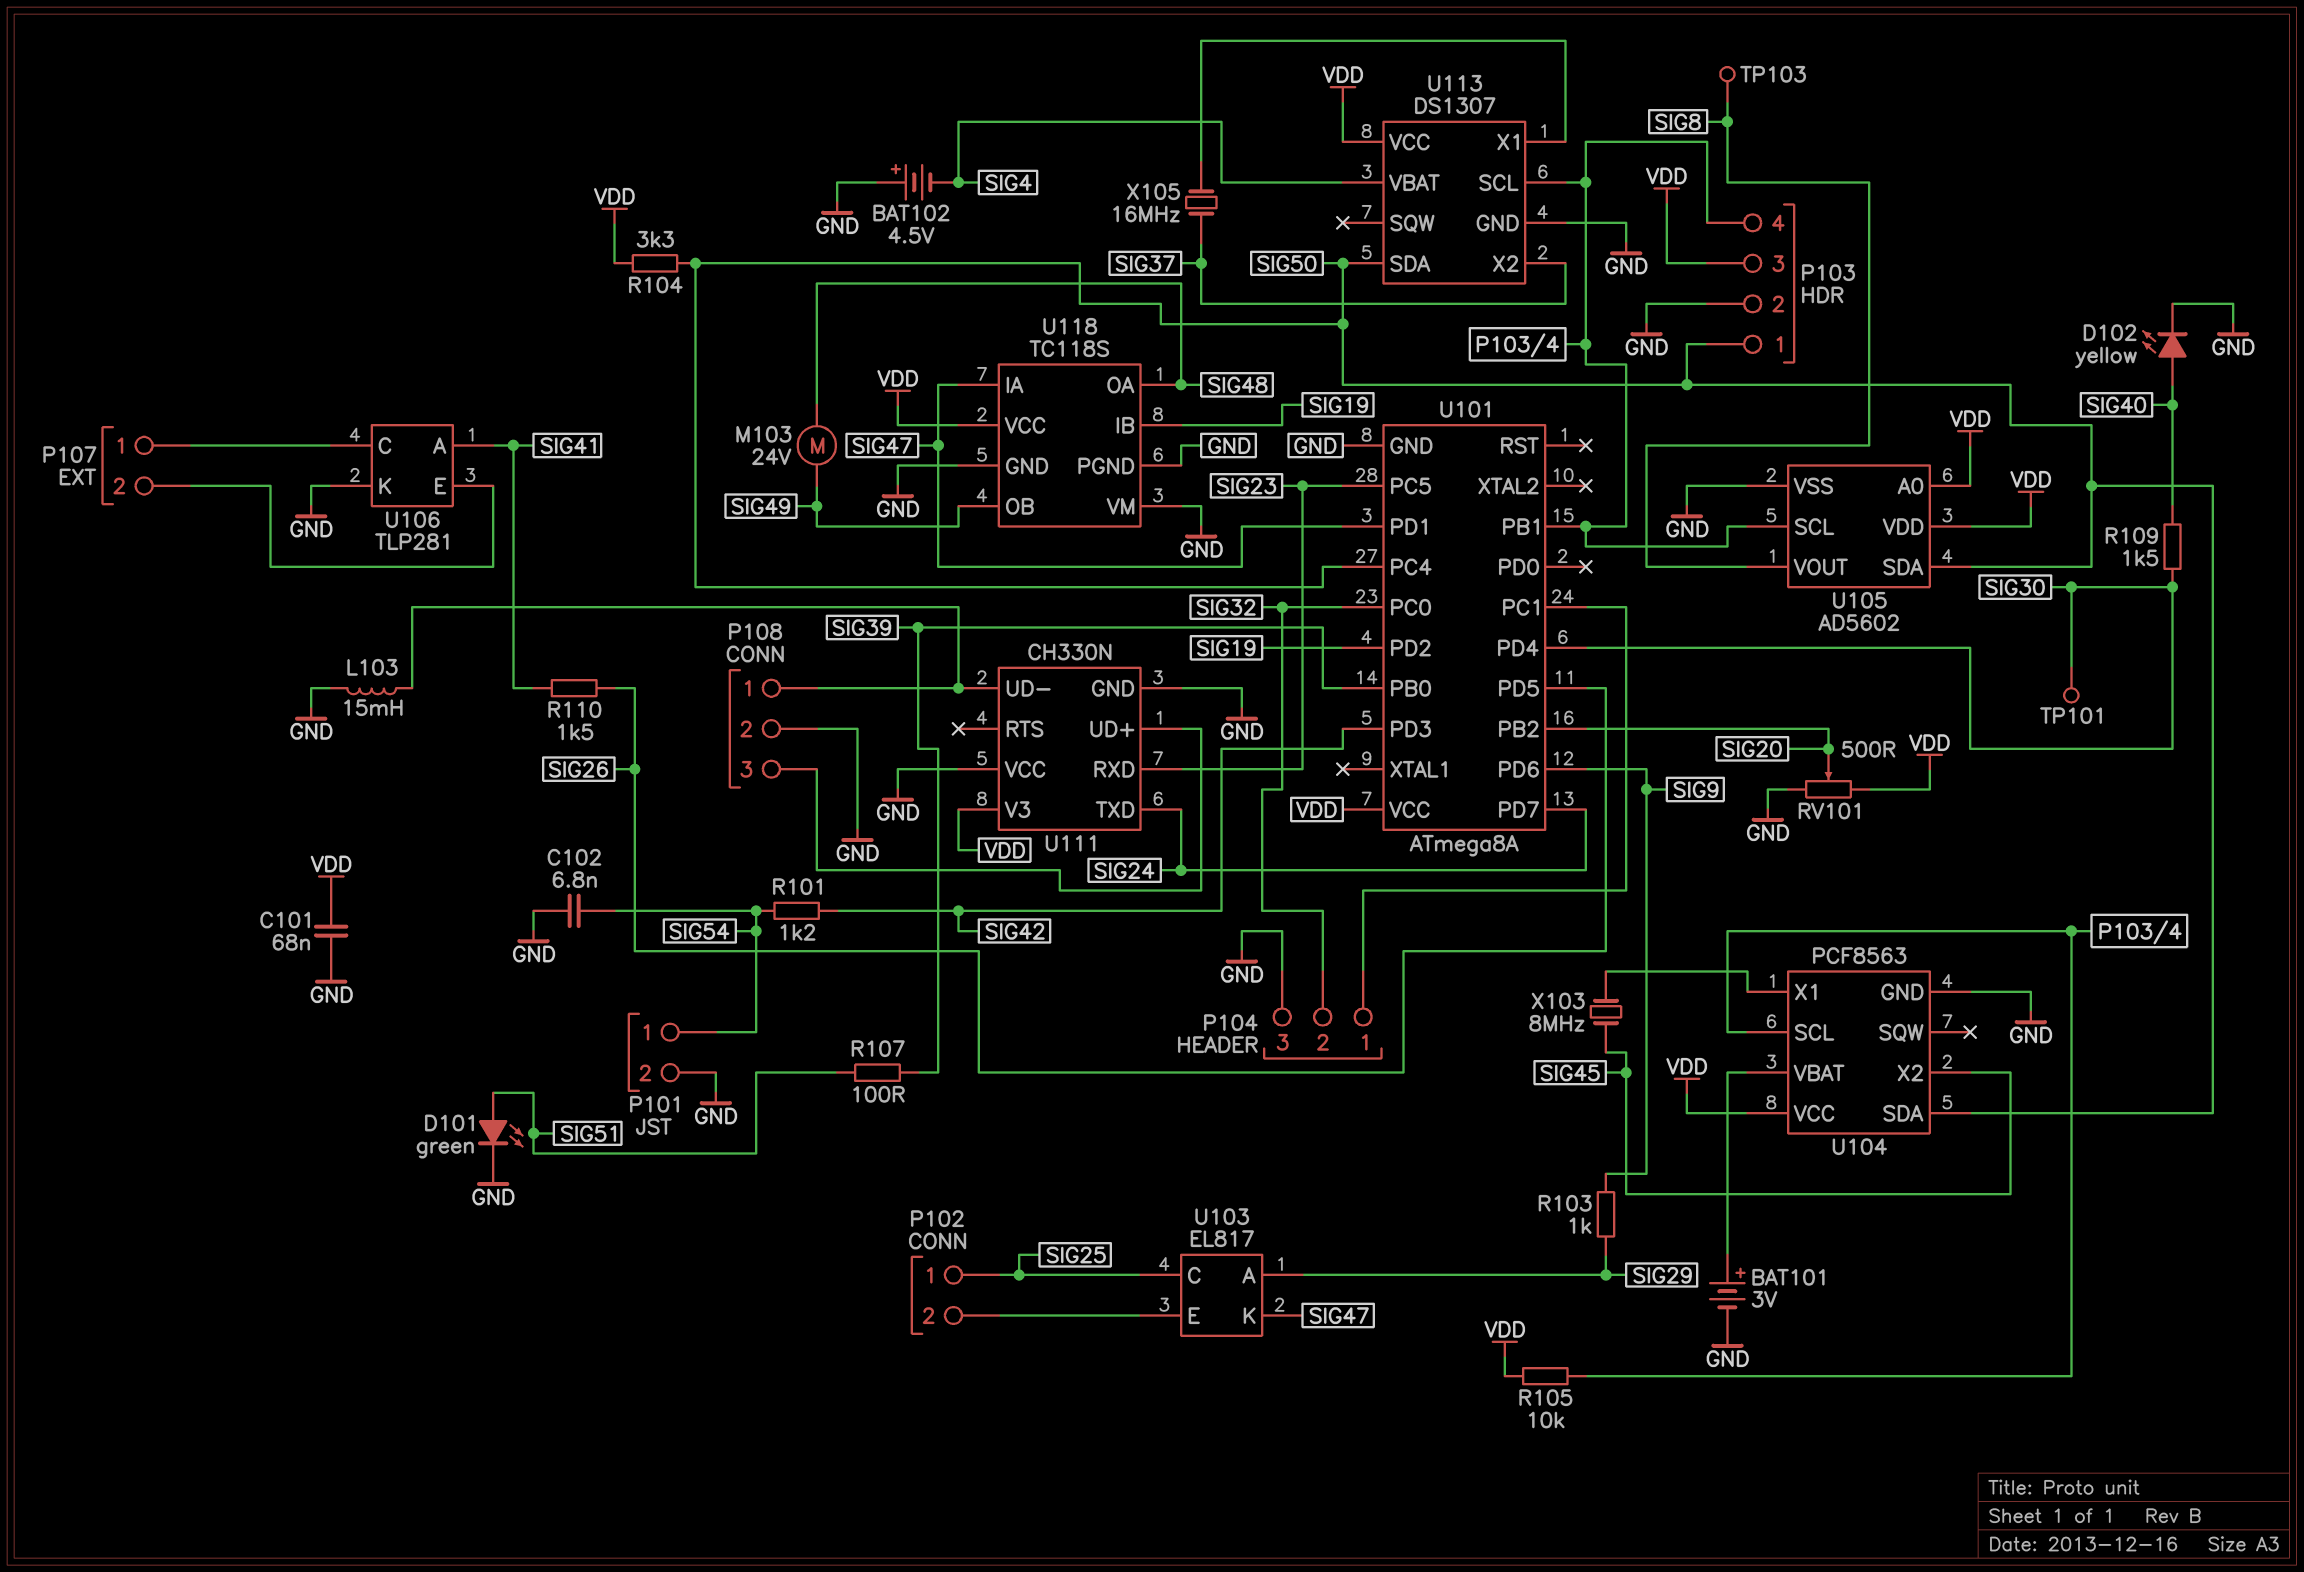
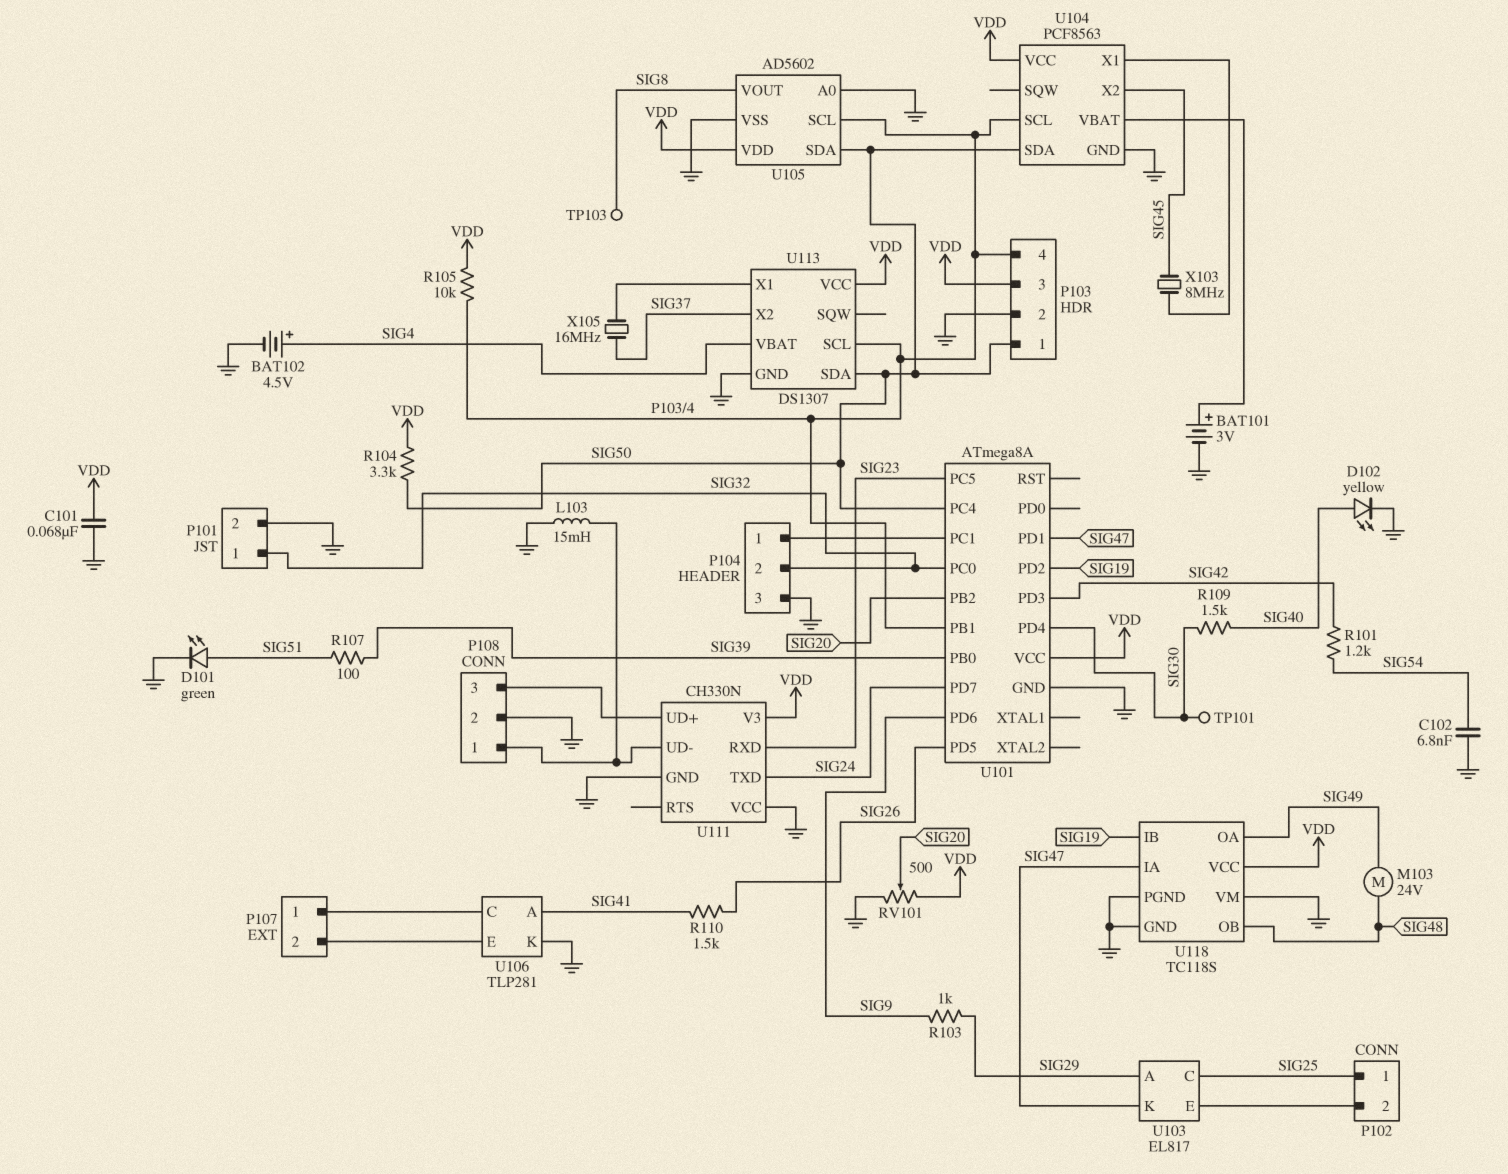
BAT102: 4.5V (plus GND, minus SIG4) -> 4.5V (plus SIG4, minus GND)
P101 pin 1: SIG54 -> SIG32
U105 pin A0: VDD -> GND
U118 pin OA: SIG48 -> SIG49
U118 pin OB: SIG49 -> SIG48

